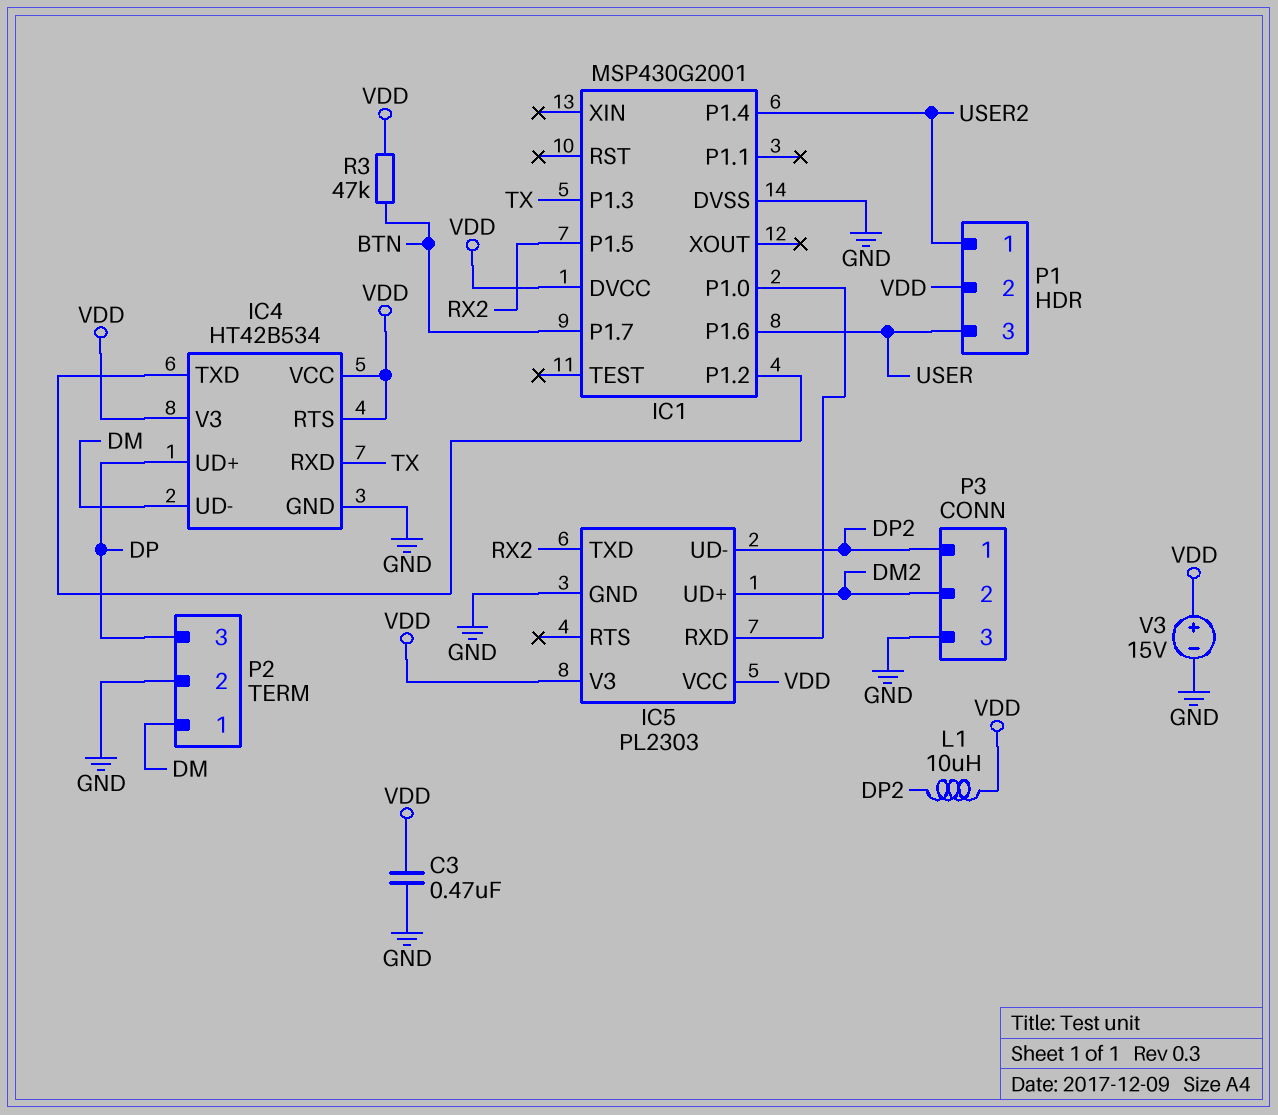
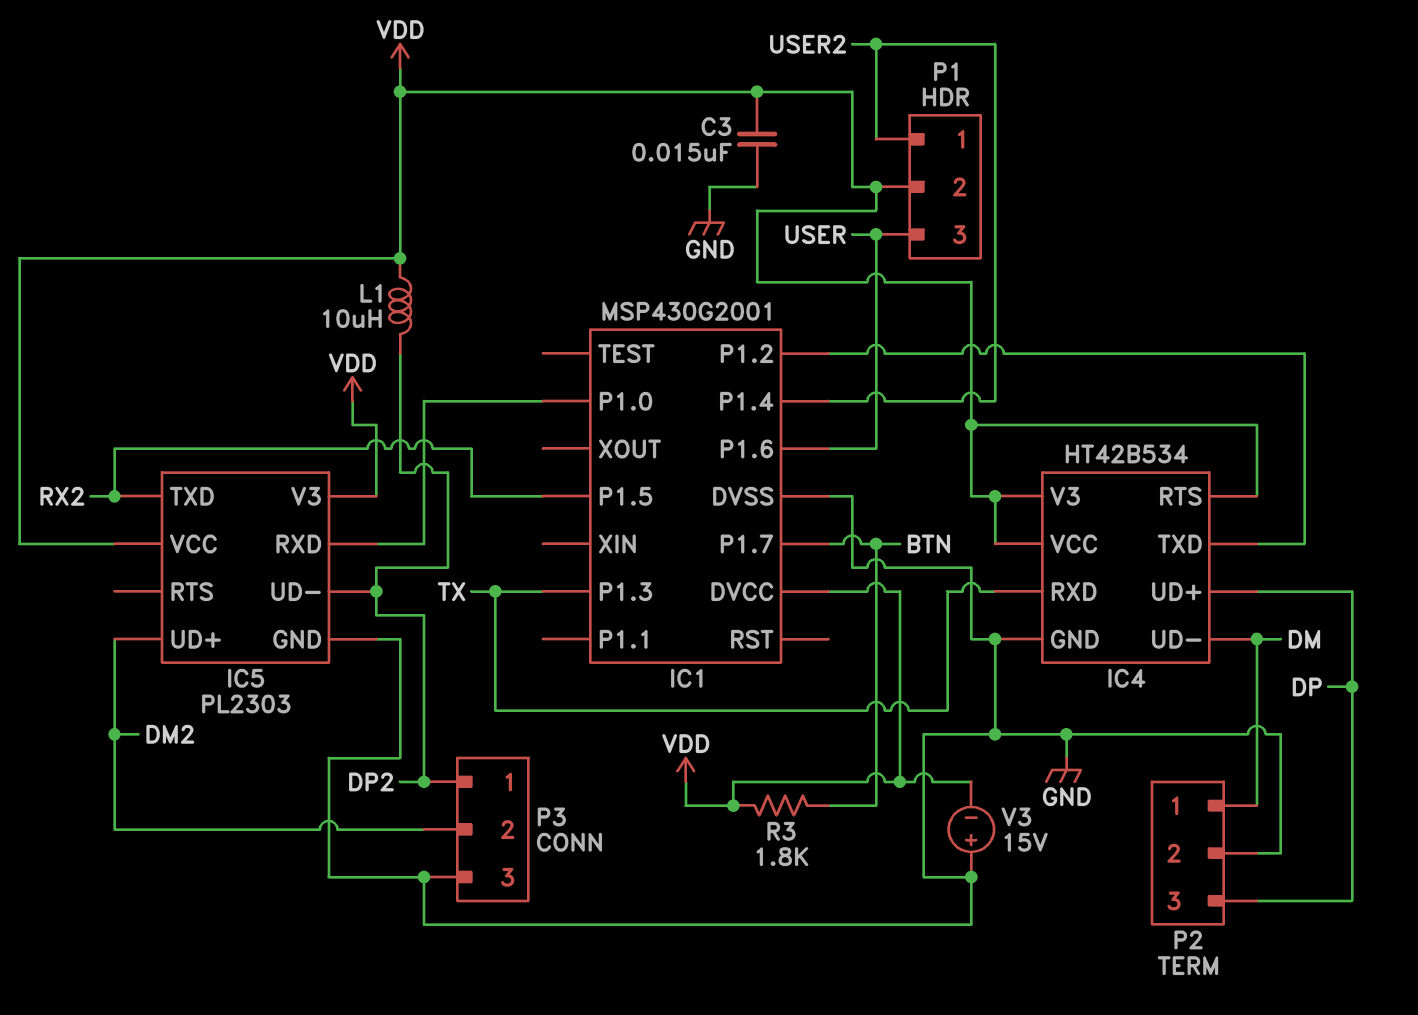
C3: 470nF (GND, VDD) -> 15nF (GND, VDD)
R3: 47k (BTN, VDD) -> 1.8k (BTN, VDD)
V3: 15V (plus VDD, minus GND) -> 15V (plus GND, minus VDD)

